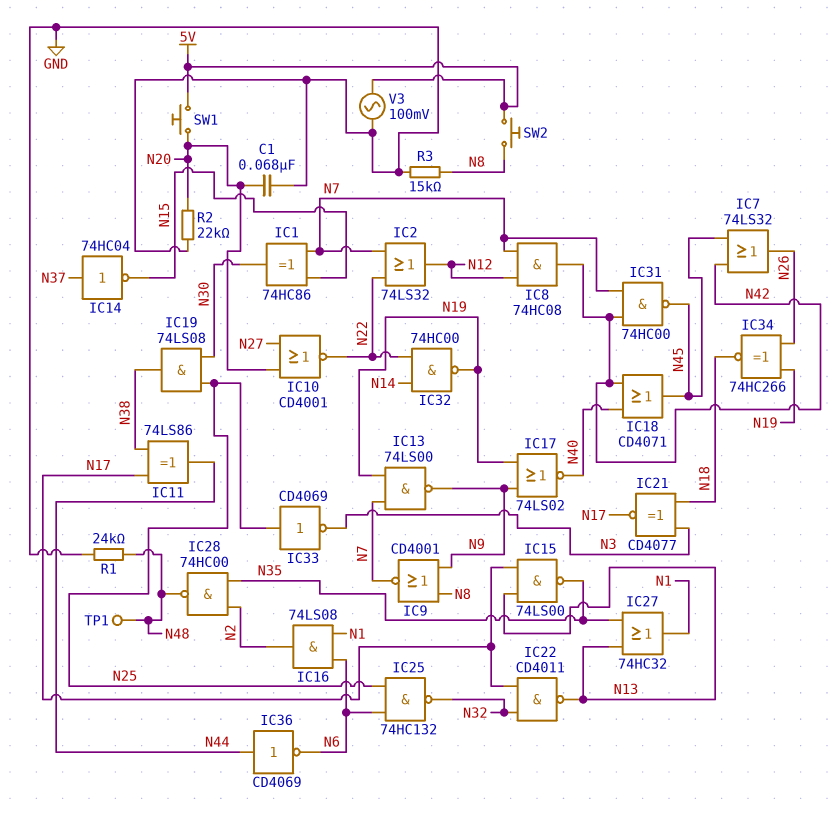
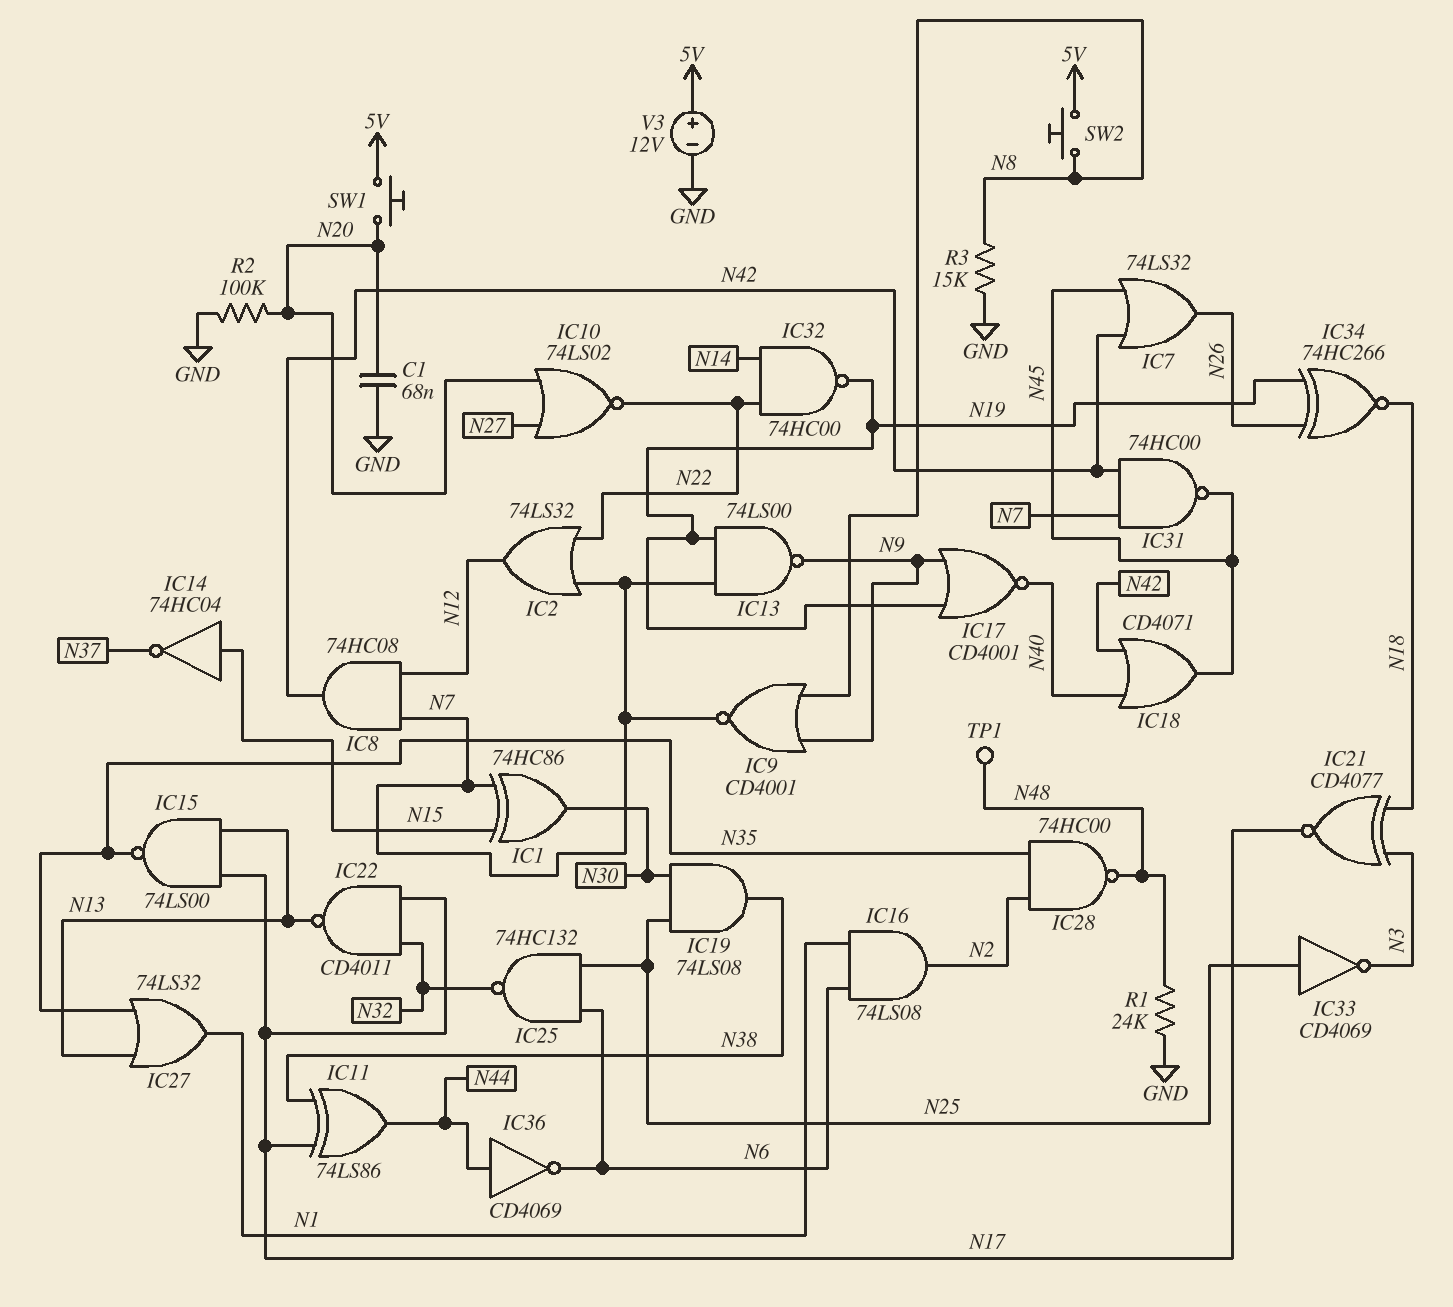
IC10: NOR CD4001 (in N20, in N27, out N22) -> NOR 74LS02 (in N20, in N27, out N22)
IC14: NOT 74HC04 (in N37, out N15) -> NOT 74HC04 (in N15, out N37)
IC17: NOR 74LS02 (in N9, in N19, out N40) -> NOR CD4001 (in N9, in N19, out N40)
IC27: OR 74HC32 (in N13, in N35, out N1) -> OR 74LS32 (in N13, in N35, out N1)
R2: 22k (GND, N20) -> 100k (GND, N20)
V3: AC 100mV (5V, GND) -> 12V (plus 5V, minus GND)

